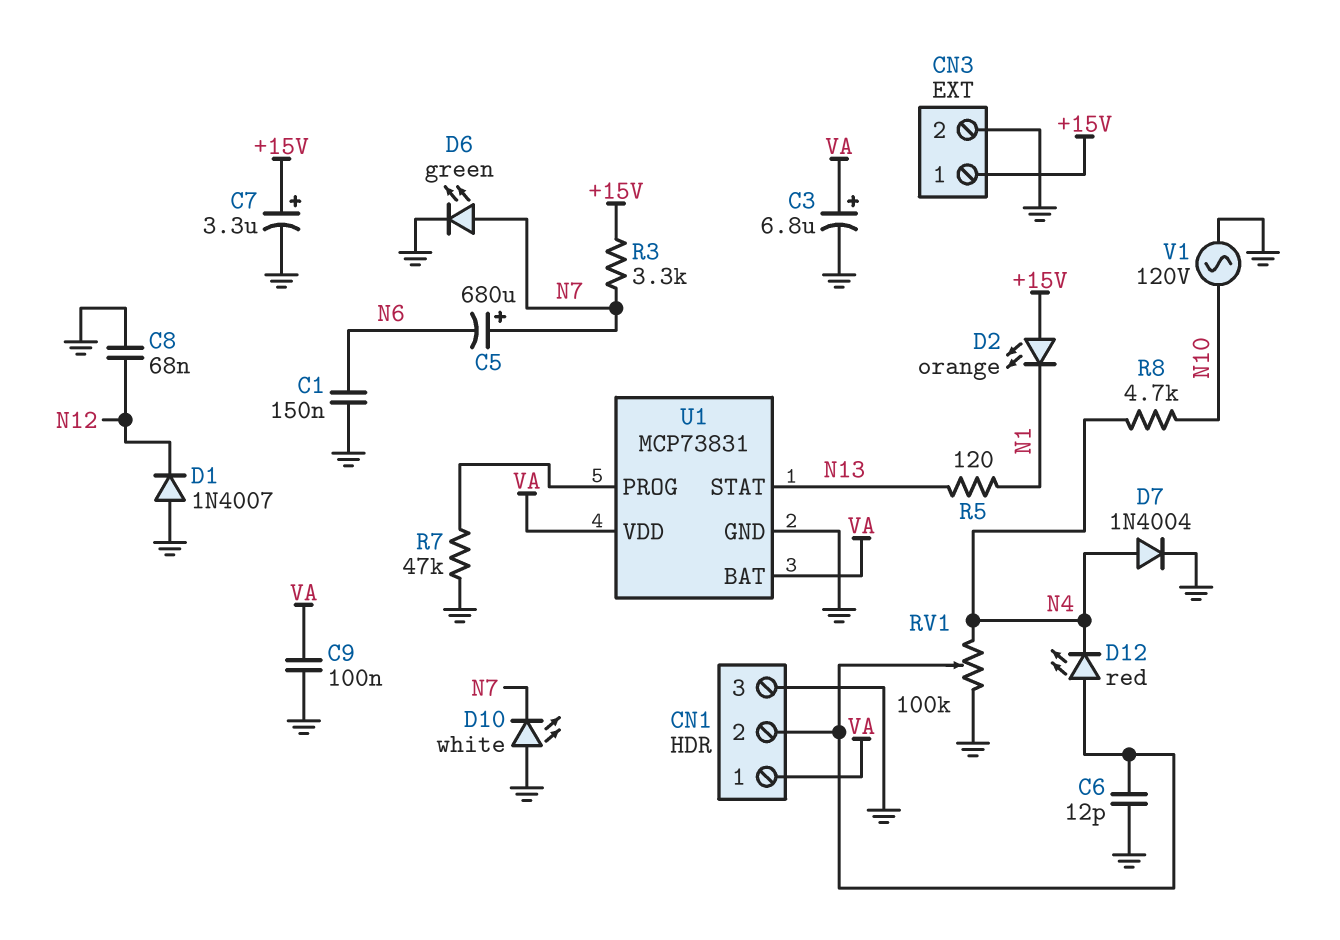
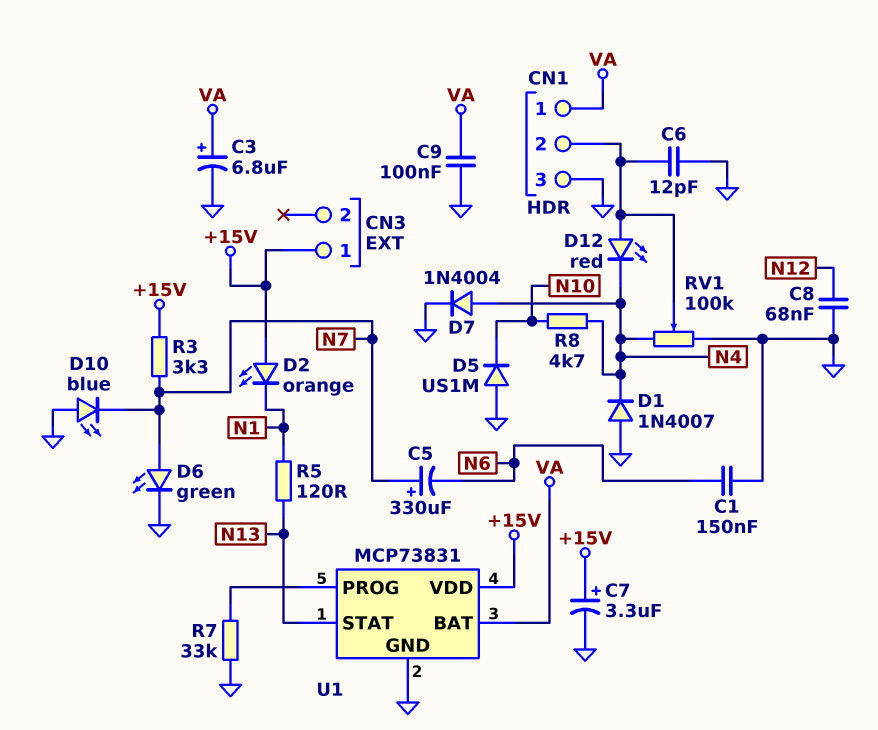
C5: 680uF (plus N7, minus N6) -> 330uF (plus N7, minus N6)
CN3 pin 2: GND -> none
D1: diode 1N4007 (A GND, K N12) -> diode 1N4007 (A GND, K N4)
D5: none -> diode US1M (A GND, K N10)
D10: LED white (A GND, K N7) -> LED blue (A GND, K N7)
R7: 47k (GND, U1/PROG) -> 33k (GND, U1/PROG)
U1 pin VDD: VA -> +15V
V1: AC 120V (GND, N10) -> none

